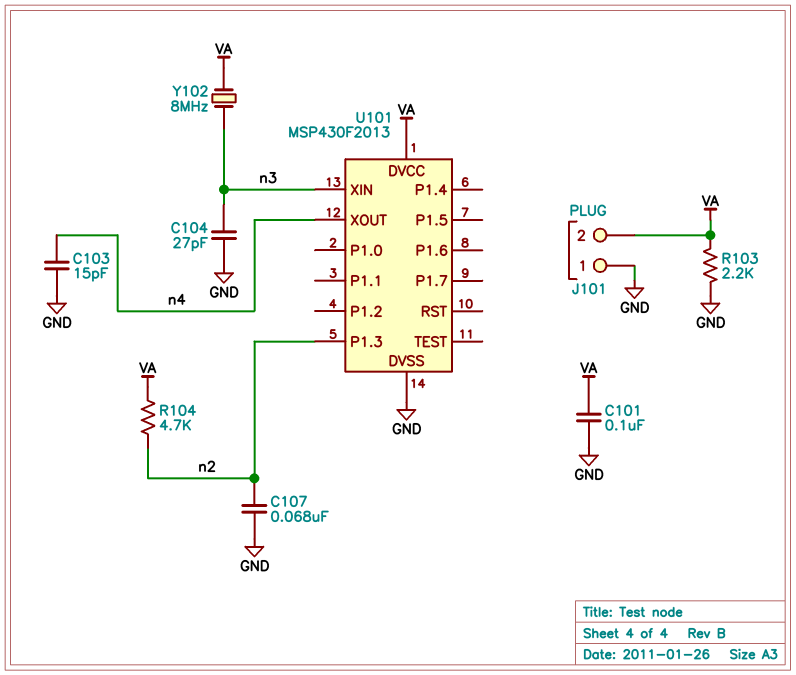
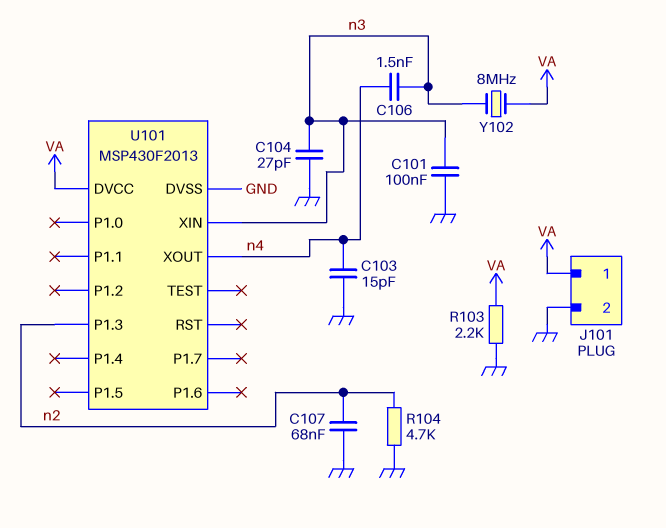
C101: 100nF (GND, VA) -> 100nF (GND, n3)
C106: none -> 1.5nF (n3, n4)
J101 pin 1: GND -> VA
J101 pin 2: VA -> GND
R104: 4.7k (VA, n2) -> 4.7k (GND, n2)

